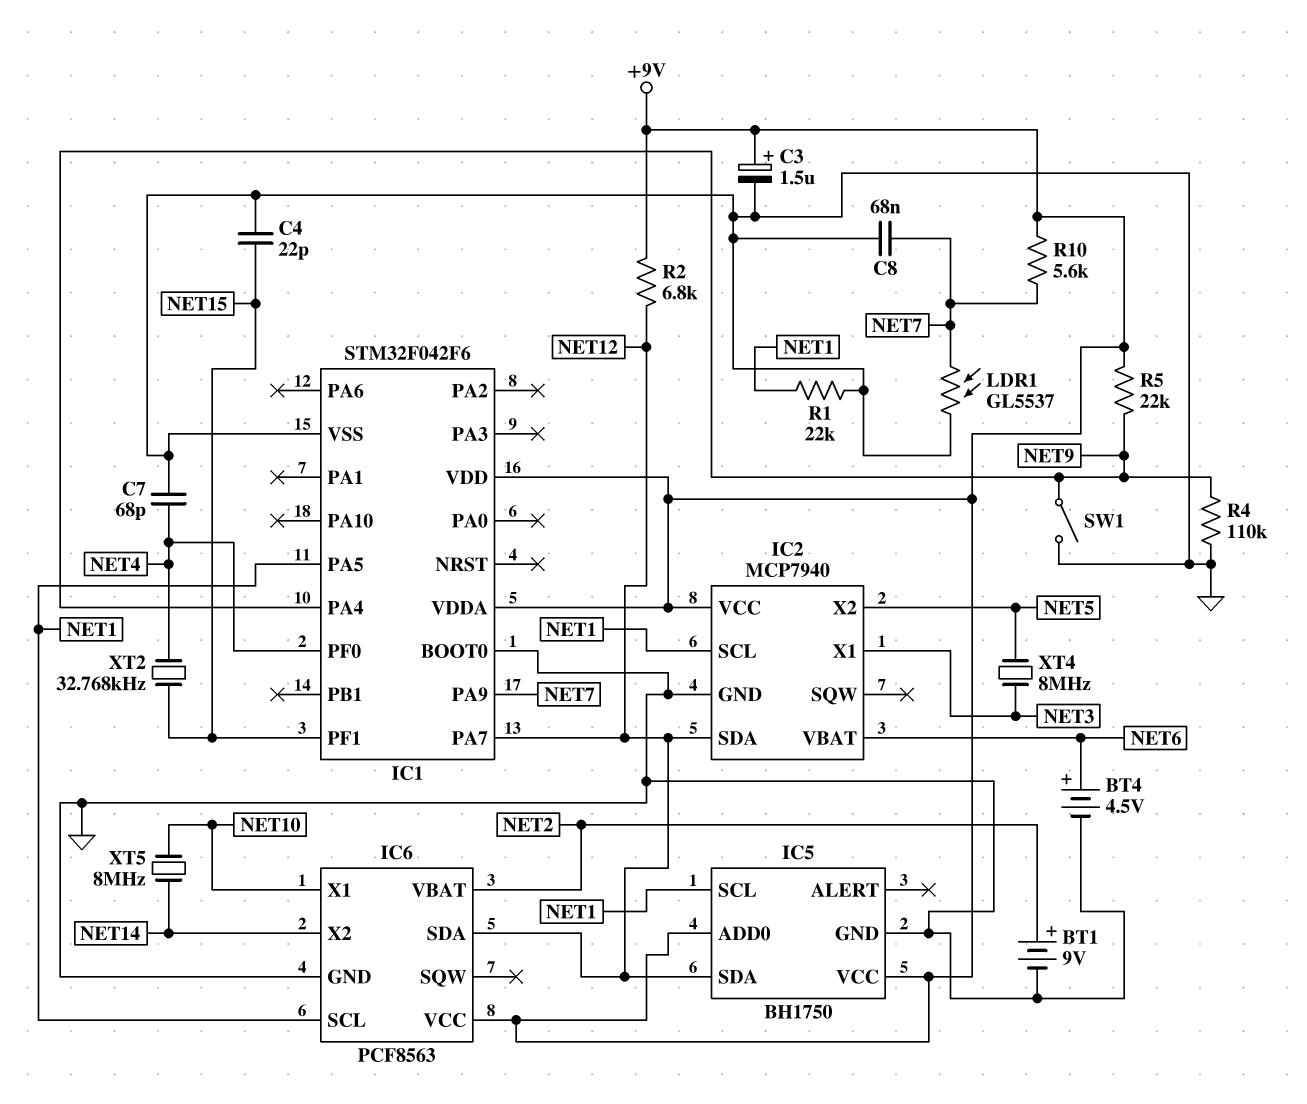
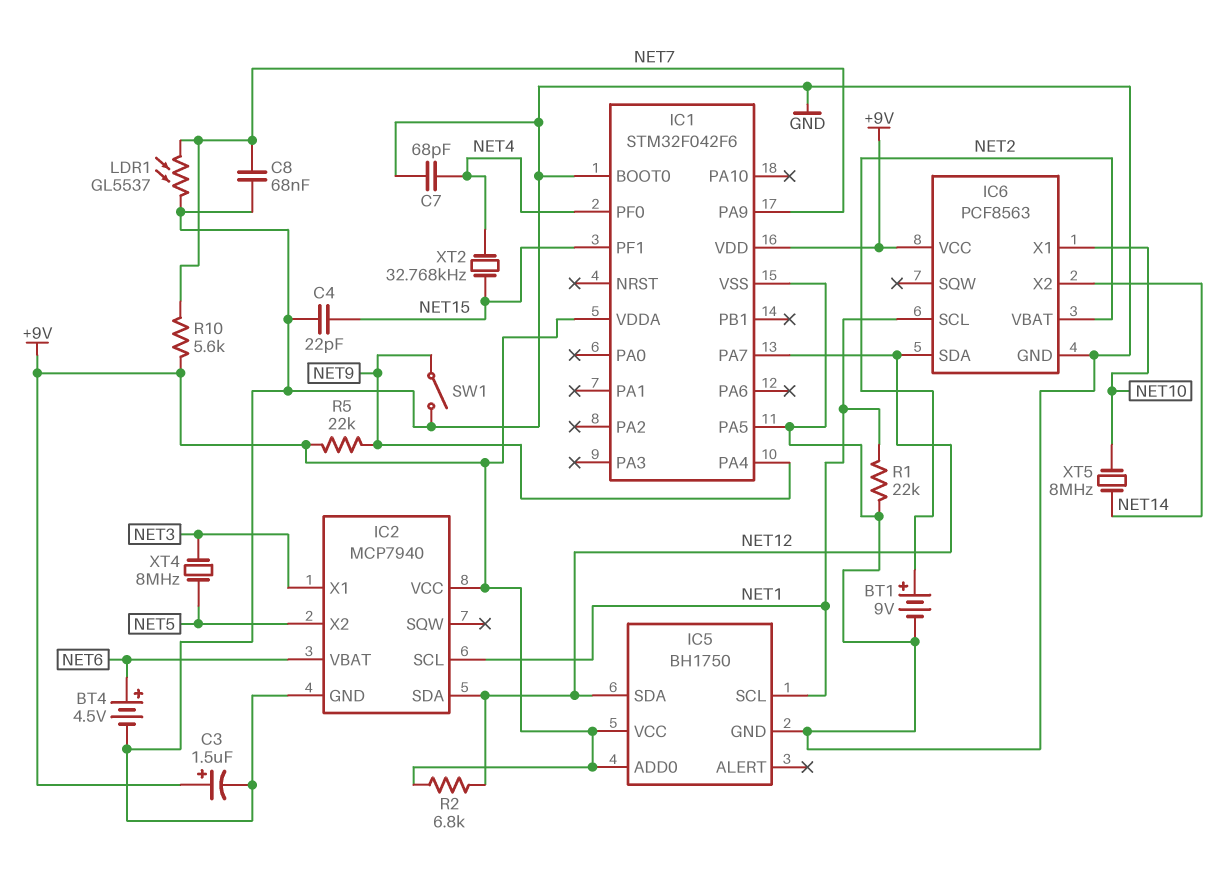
IC1 pin PA5: NET1 -> GND
R4: 110k (GND, NET9) -> none

